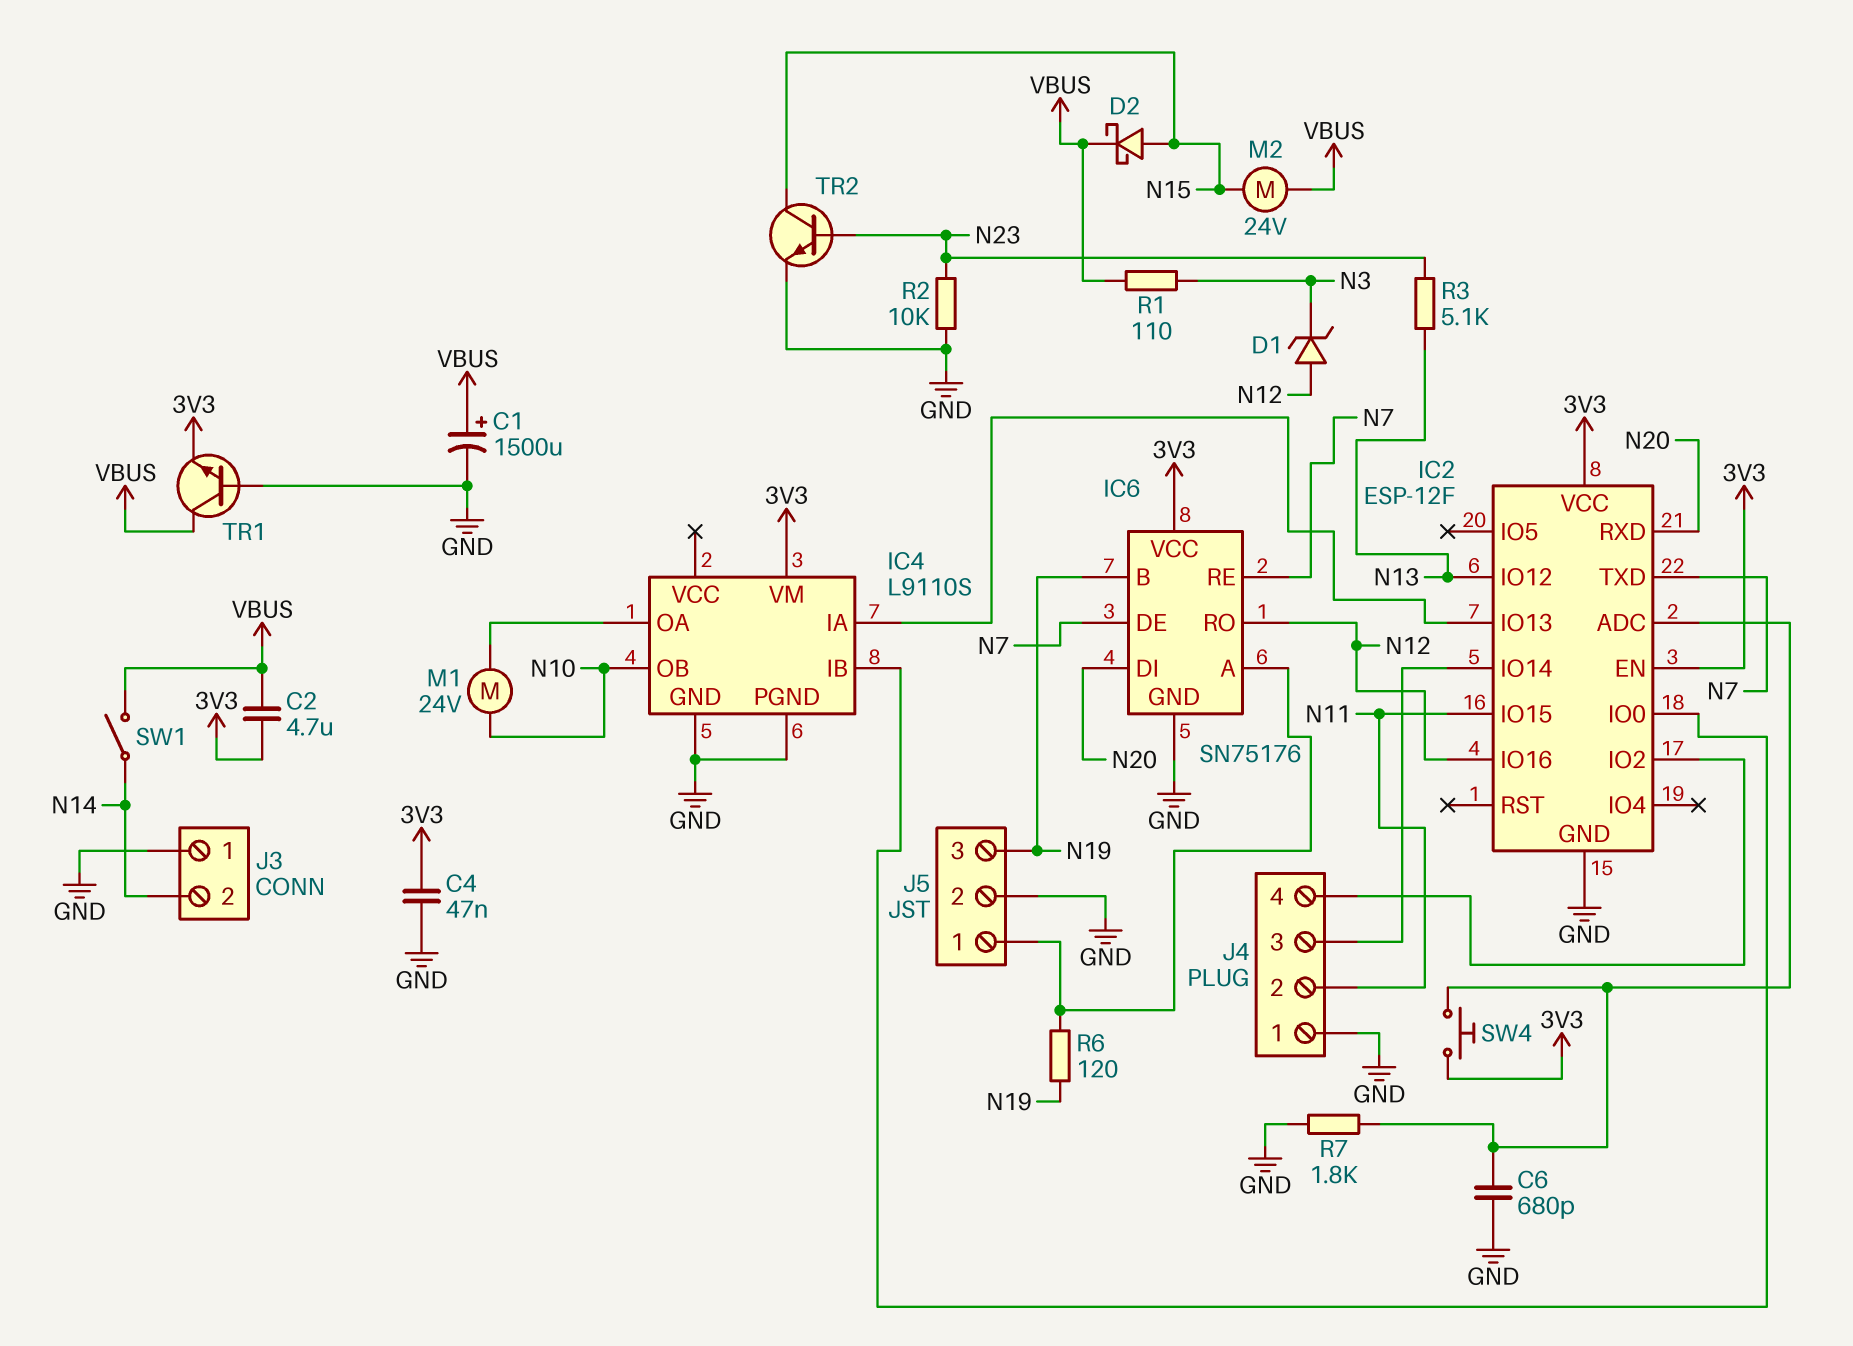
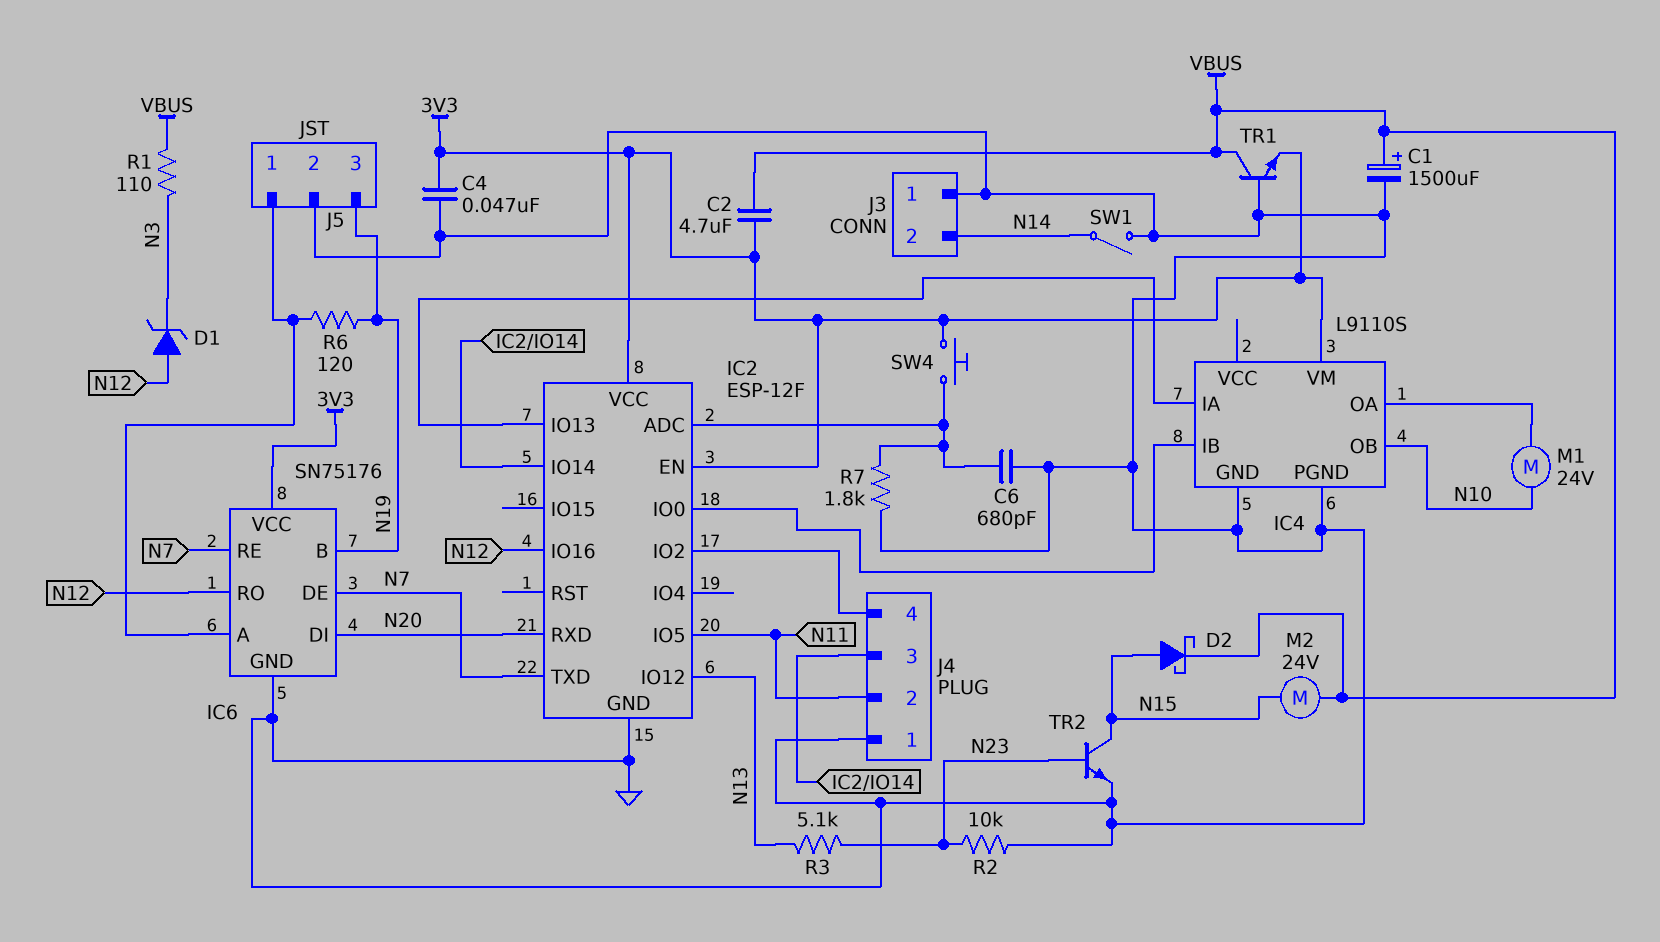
IC2 pin IO5: none -> N11
IC2 pin IO15: N11 -> none
SW1: switch (N14, VBUS) -> switch (GND, N14)

